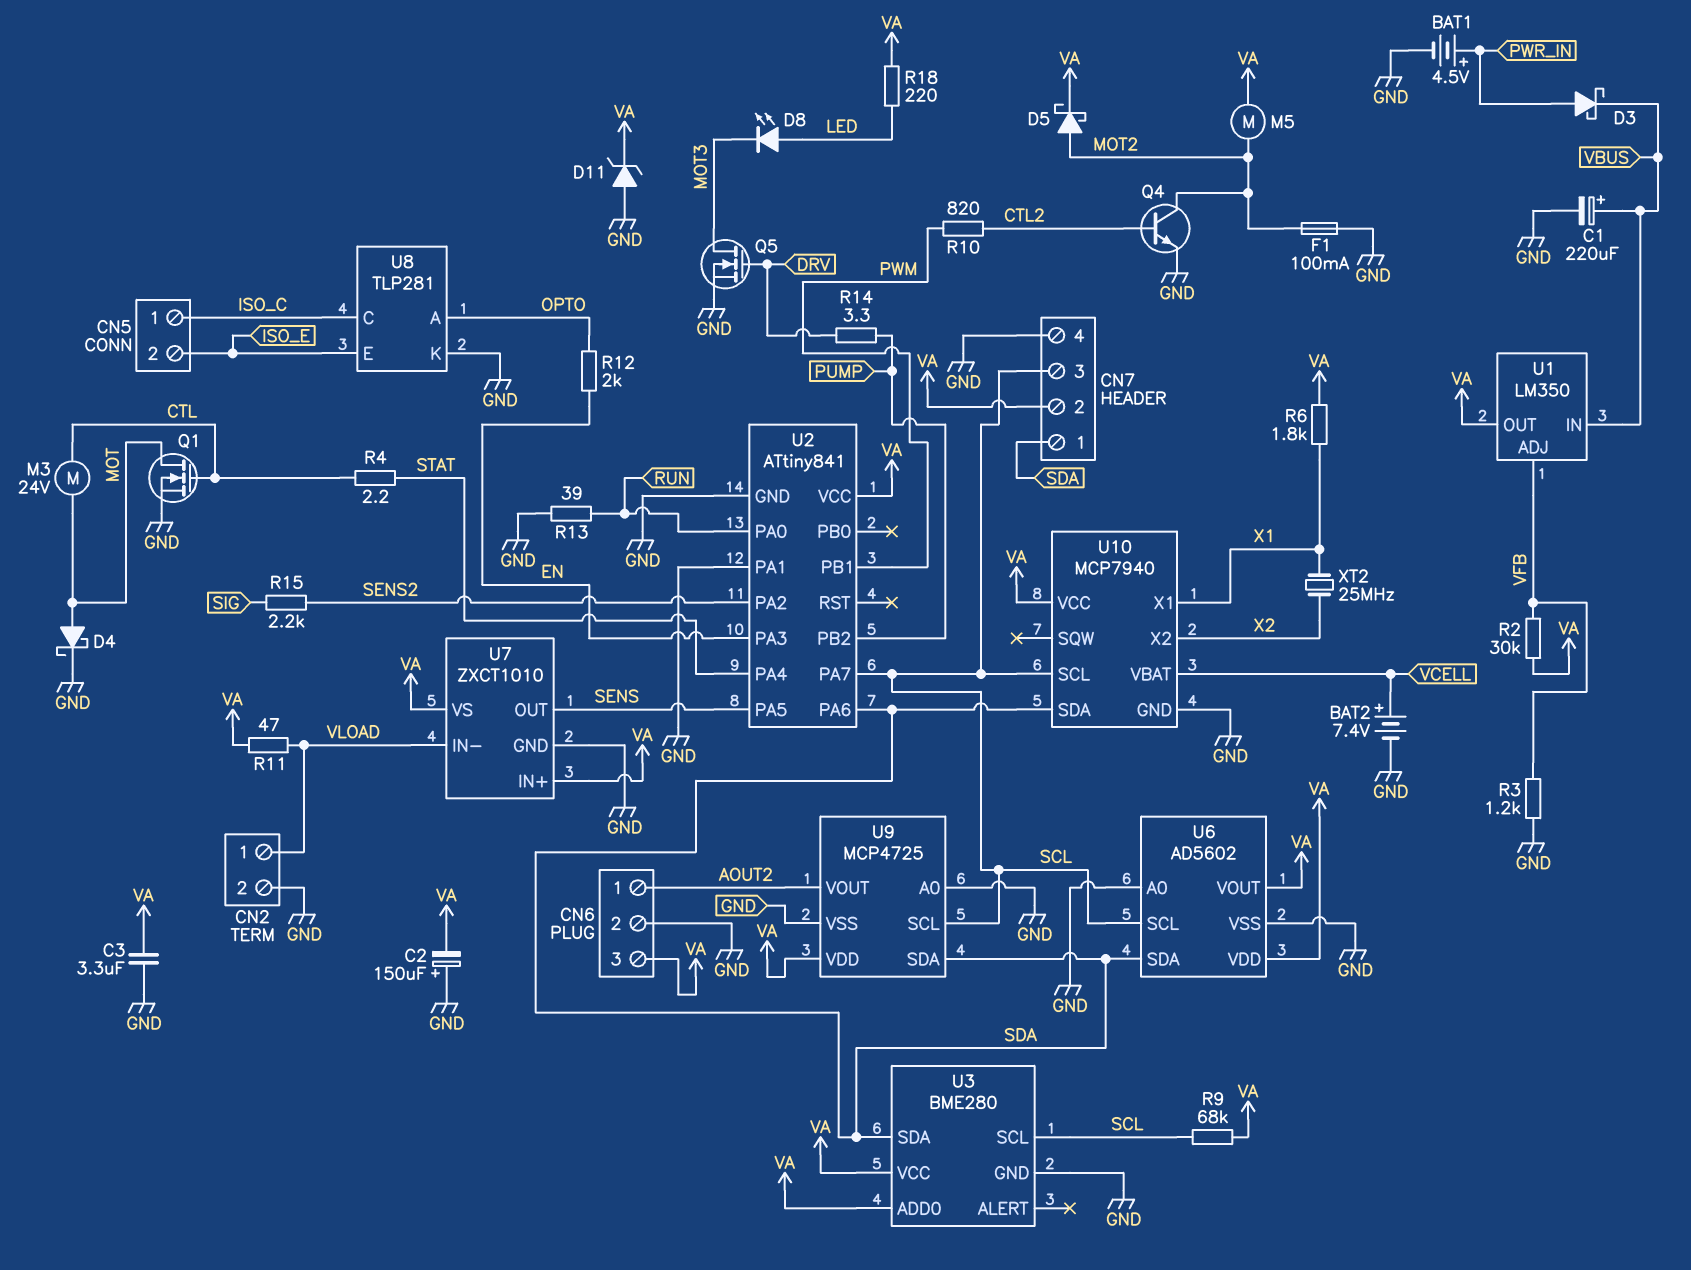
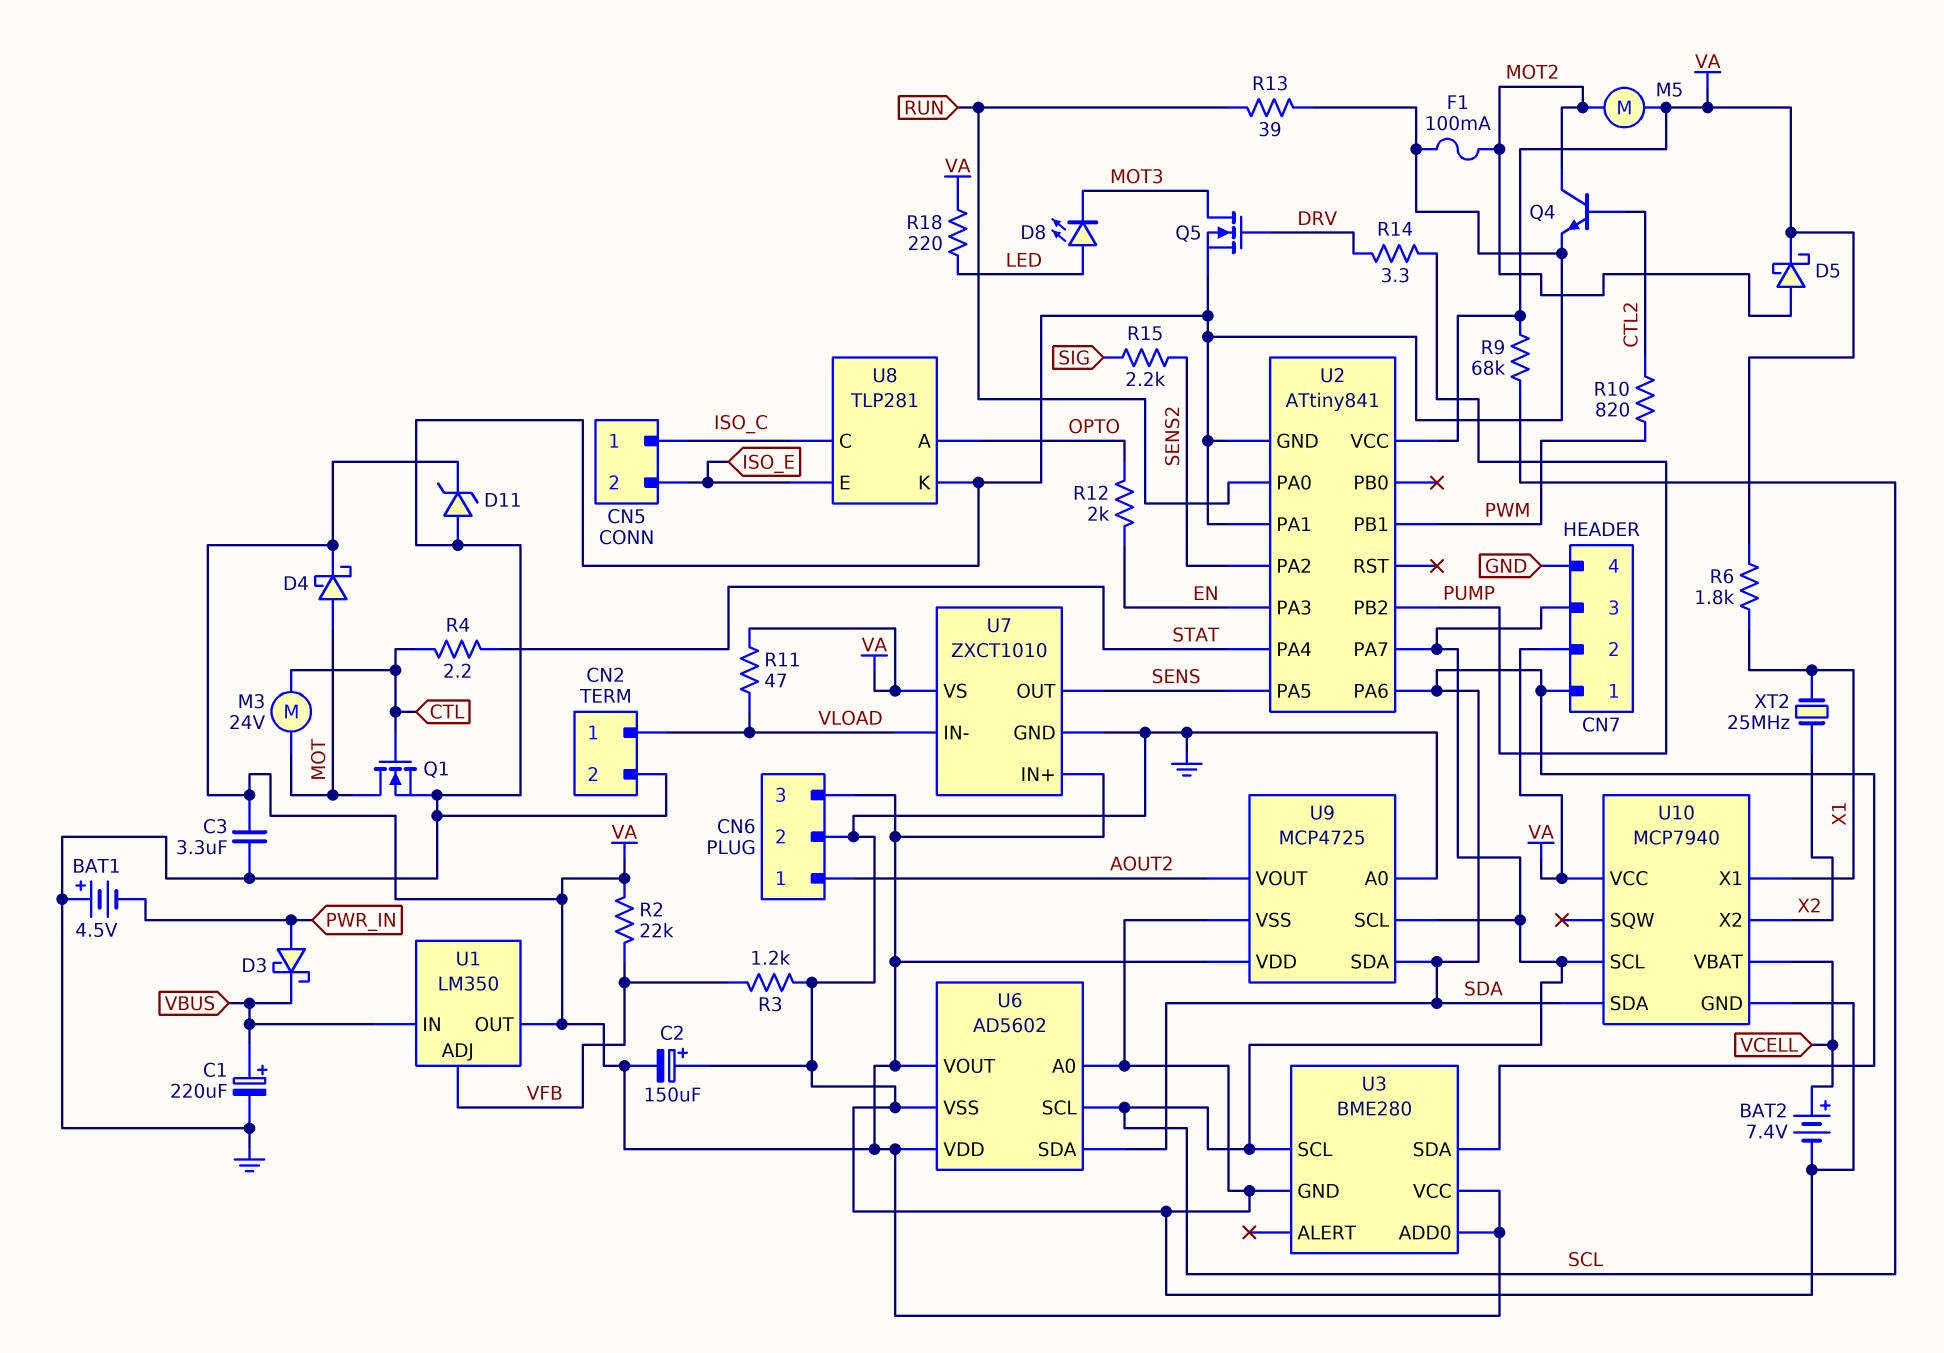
BAT1: 4.5V (plus PWR_IN, minus GND) -> 4.5V (plus GND, minus PWR_IN)
D4: schottky (A MOT, K GND) -> schottky (A MOT, K VA)
R2: 30k (VA, VFB) -> 22k (VA, VFB)

